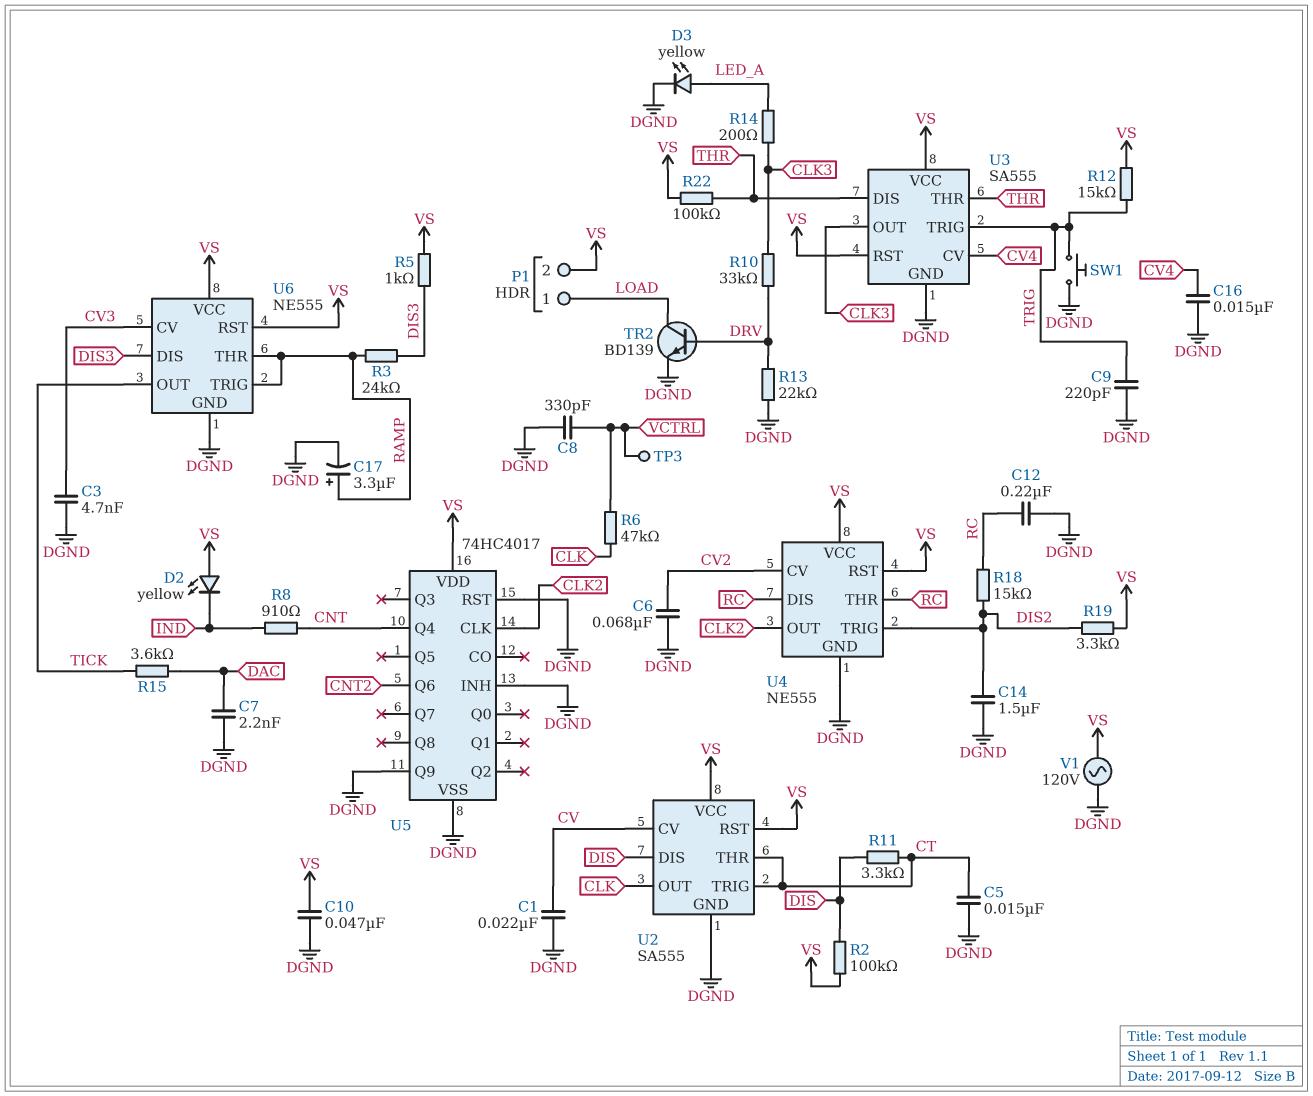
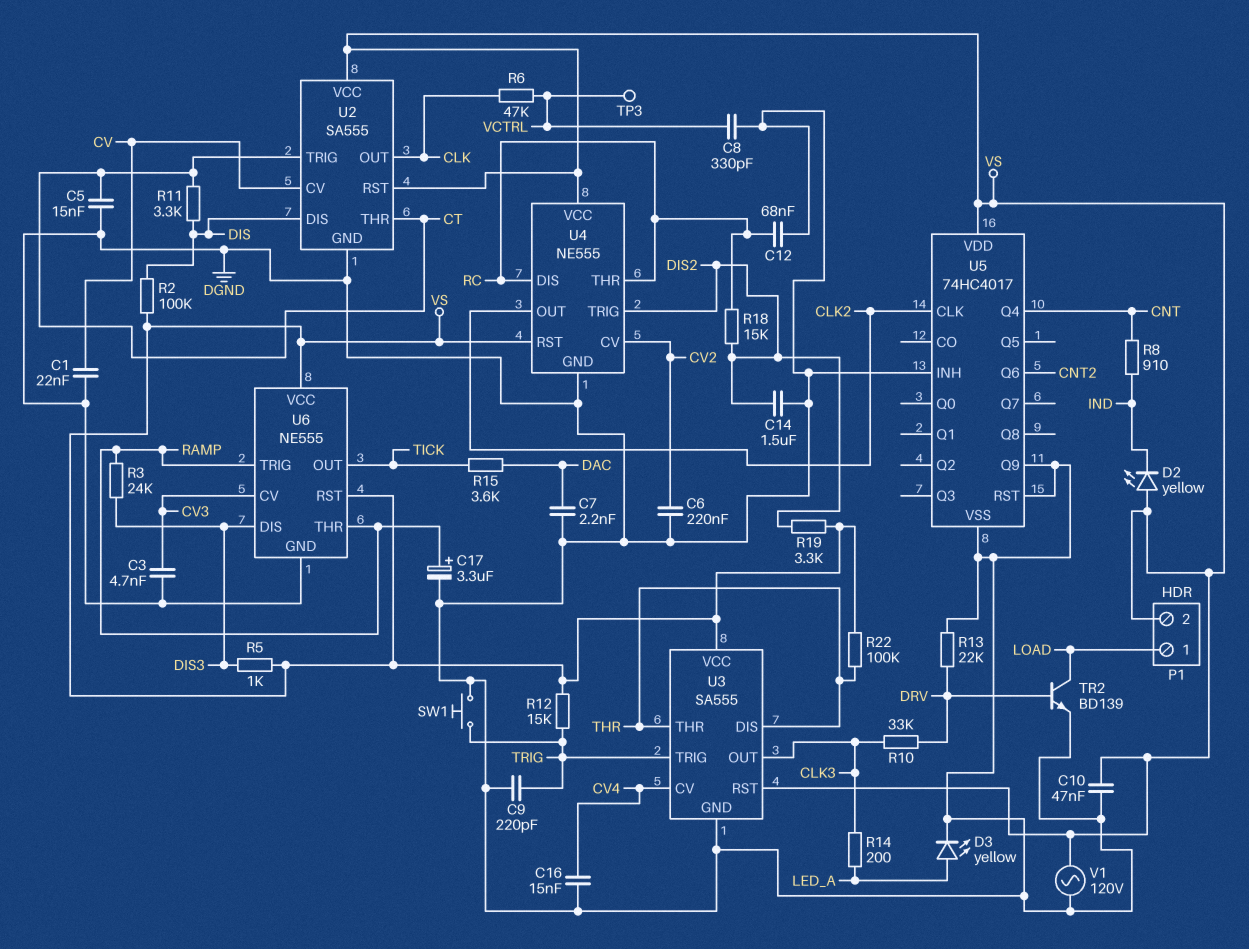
C6: 68nF (CV2, DGND) -> 220nF (CV2, DGND)
C12: 220nF (DGND, RC) -> 68nF (DGND, RC)

